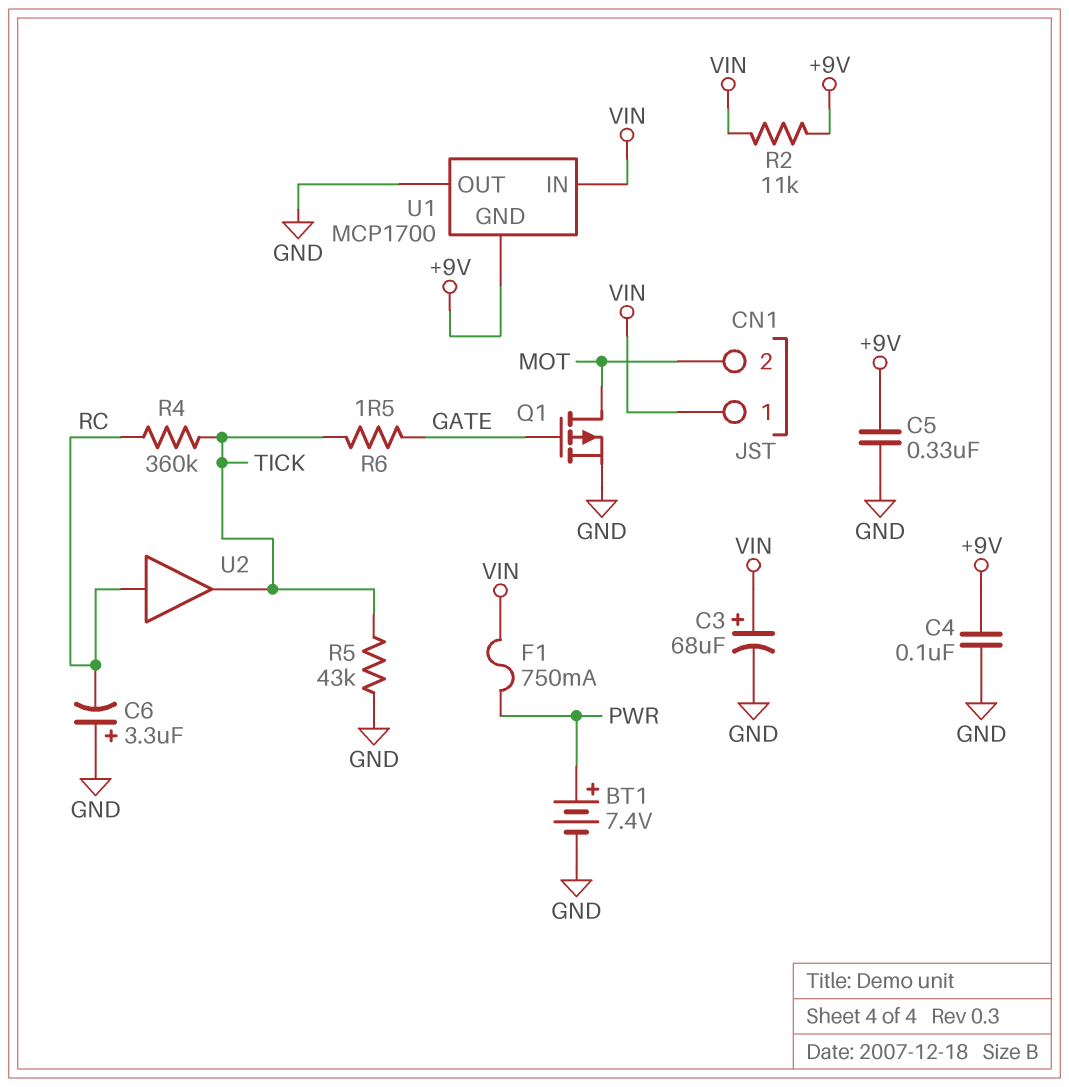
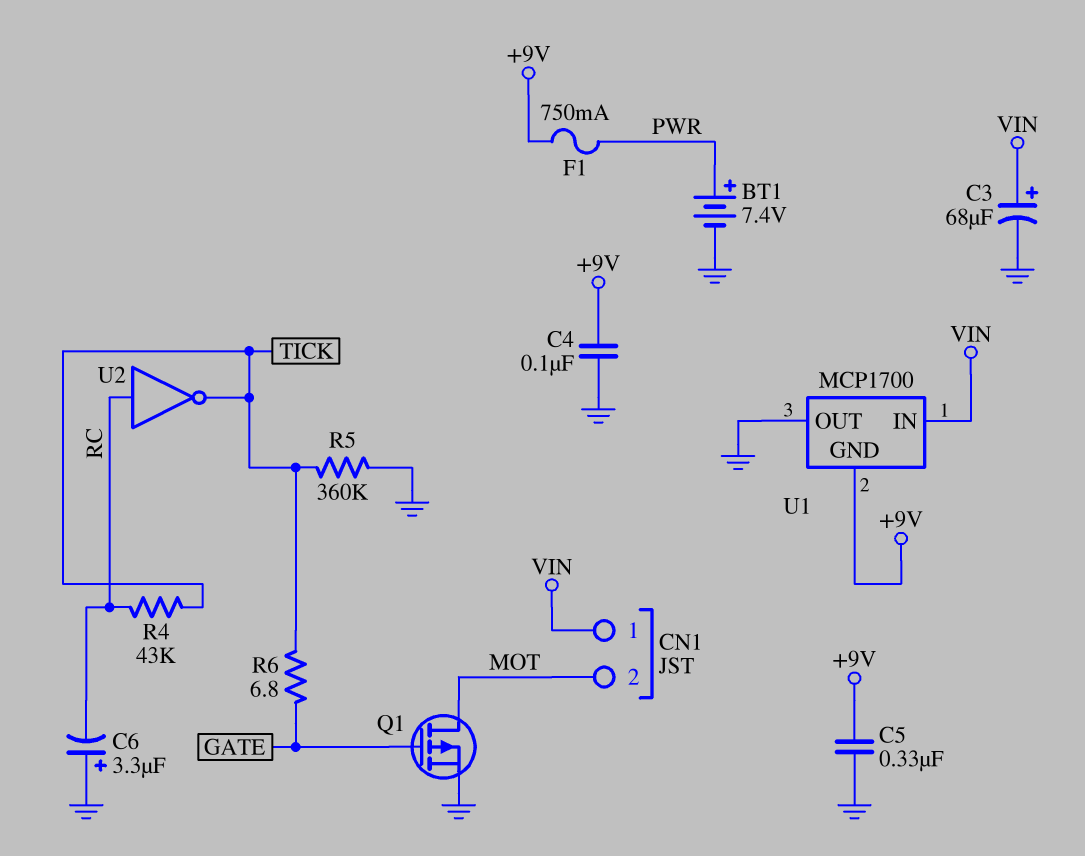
F1: 750mA (PWR, VIN) -> 750mA (+9V, PWR)
R2: 11k (+9V, VIN) -> none
R4: 360k (RC, TICK) -> 43k (RC, TICK)
R5: 43k (GND, TICK) -> 360k (GND, TICK)
R6: 1.5 (GATE, TICK) -> 6.8 (GATE, TICK)
U2: buffer (in RC, out TICK) -> NOT (in RC, out TICK)

